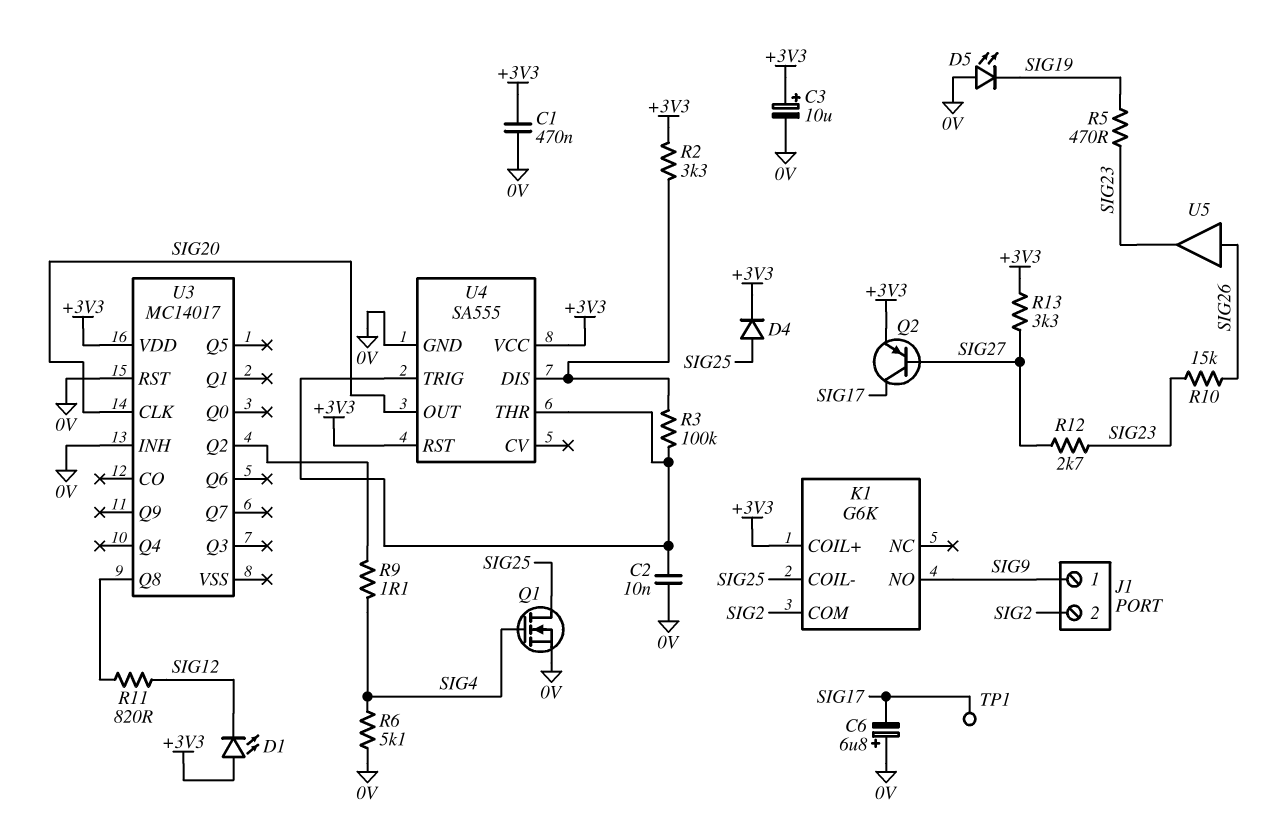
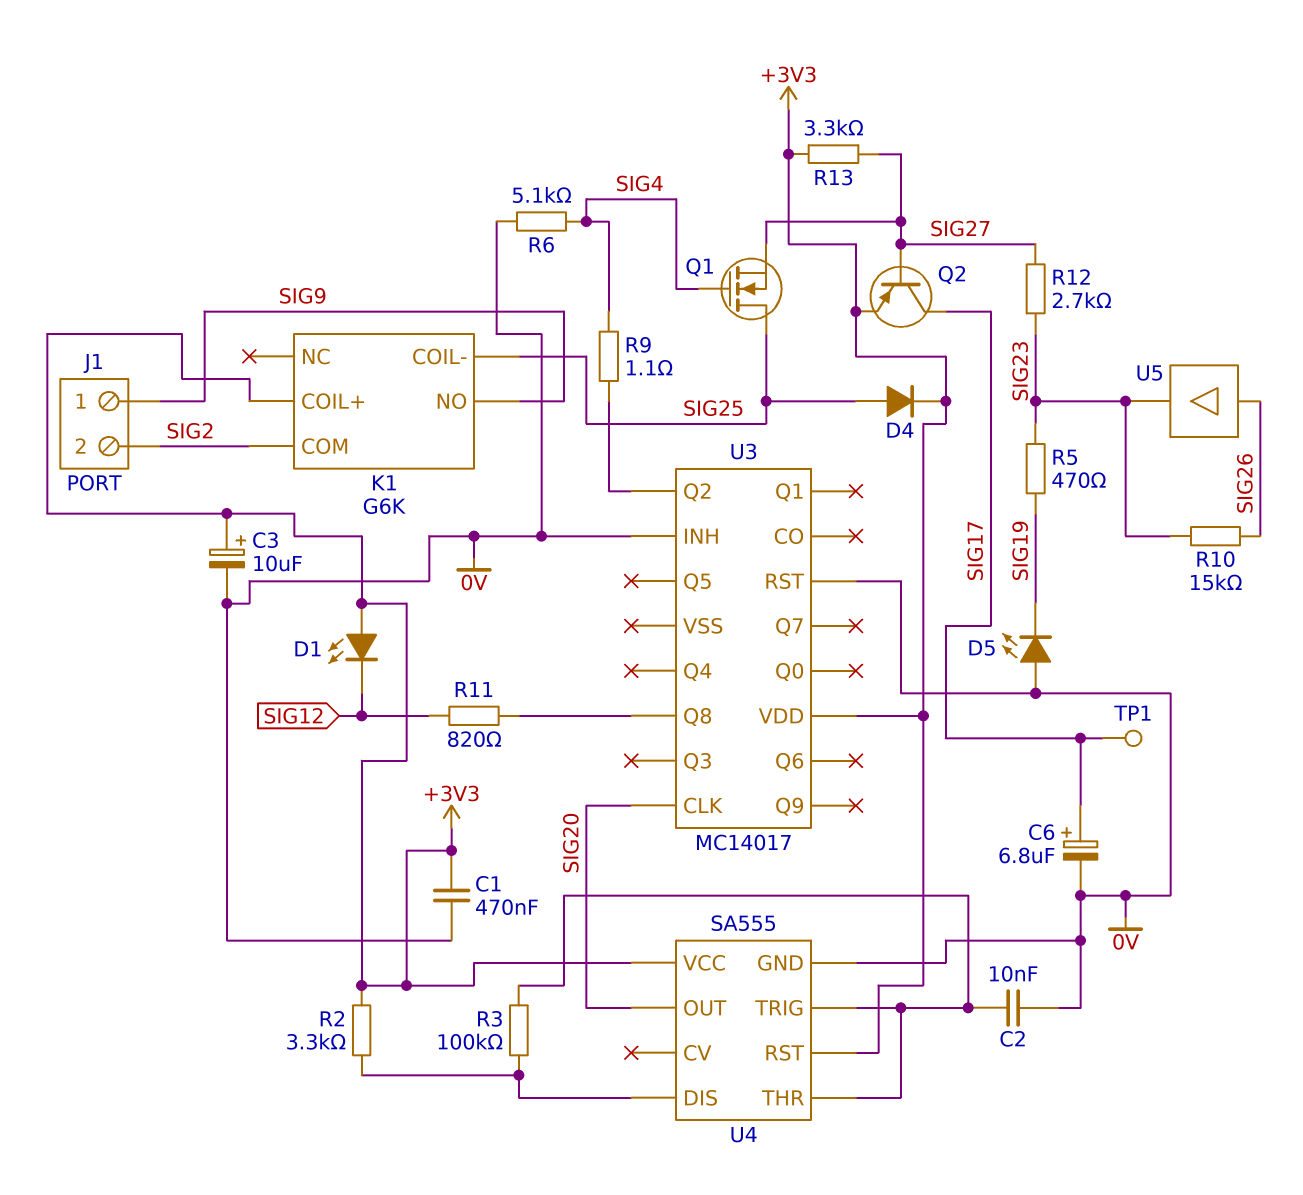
C6: 6.8uF (plus 0V, minus SIG17) -> 6.8uF (plus SIG17, minus 0V)
Q1: NMOS (G SIG4, D SIG25, S 0V) -> NMOS (G SIG4, D SIG25, S SIG27)

